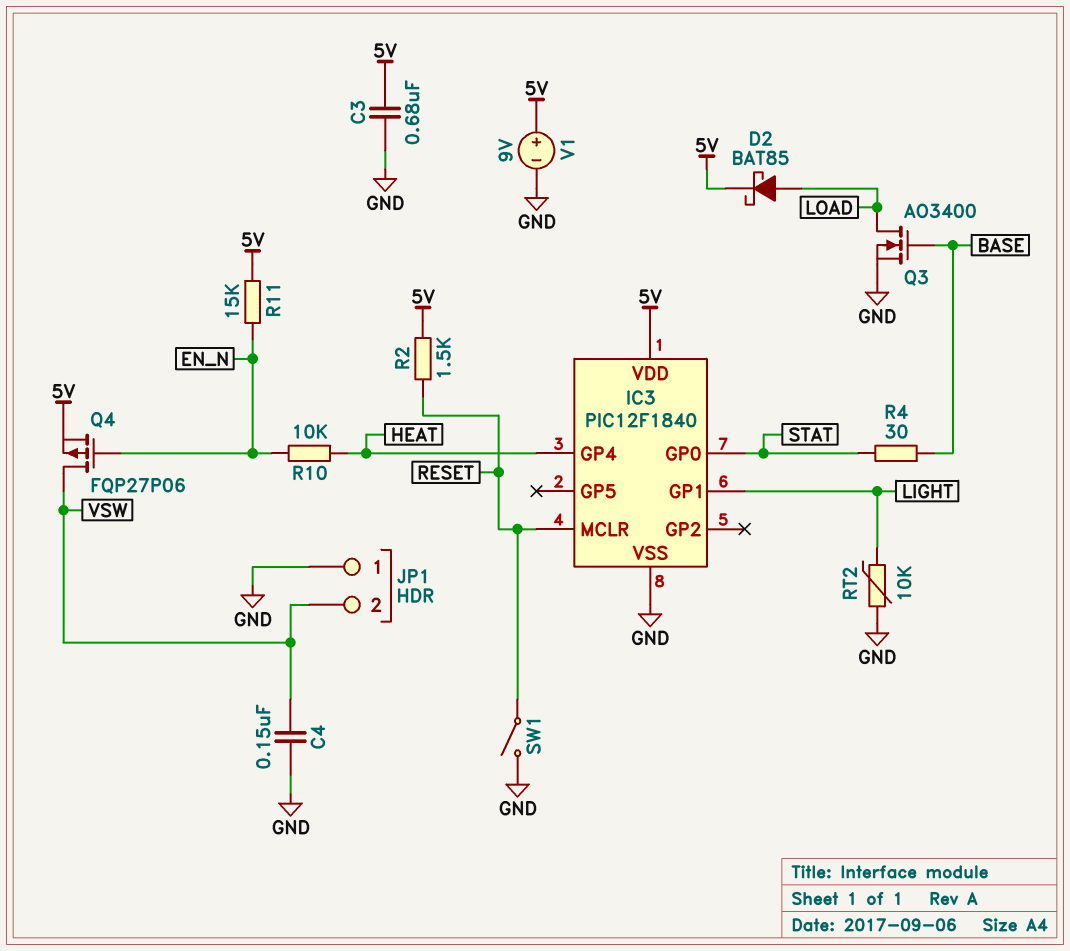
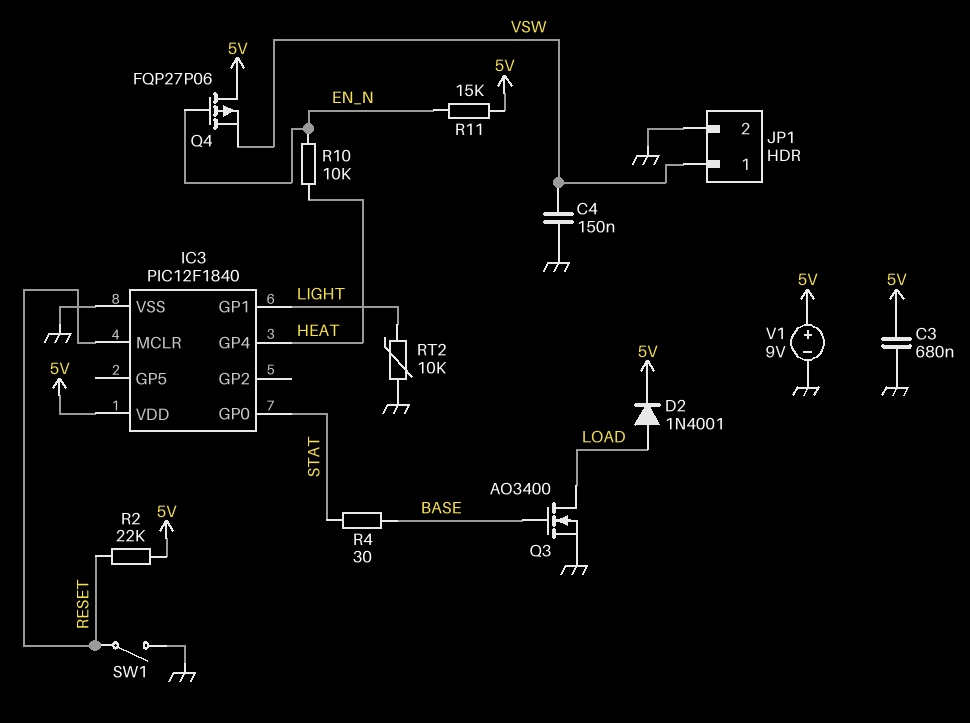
D2: schottky BAT85 (A LOAD, K 5V) -> diode 1N4001 (A LOAD, K 5V)
JP1 pin 1: GND -> VSW
JP1 pin 2: VSW -> GND
Q4: PMOS FQP27P06 (G EN_N, D VSW, S 5V) -> PMOS FQP27P06 (G EN_N, D 5V, S VSW)
R2: 1.5k (5V, RESET) -> 22k (5V, RESET)

